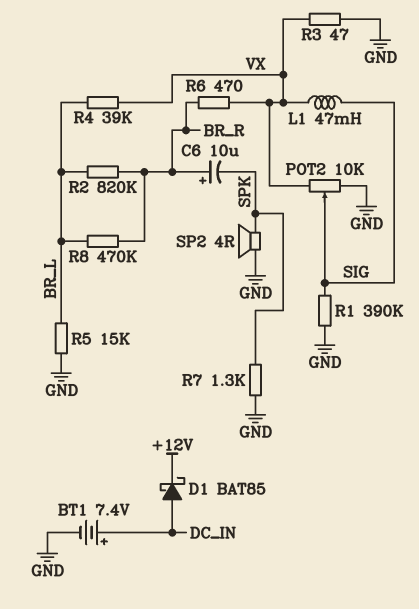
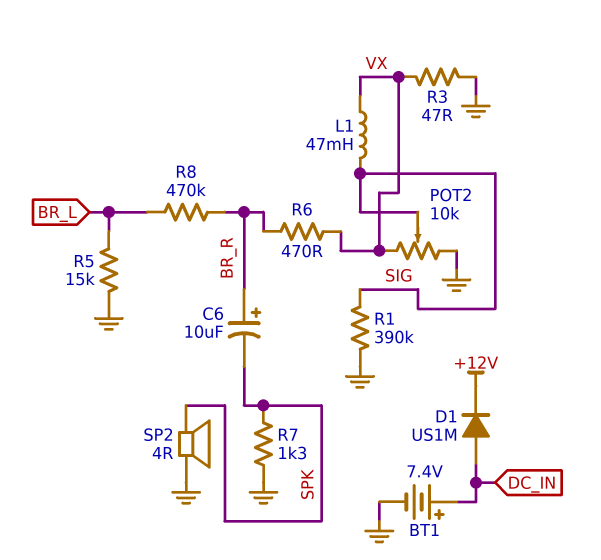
D1: schottky BAT85 (A DC_IN, K +12V) -> diode US1M (A DC_IN, K +12V)
R2: 820k (BR_L, BR_R) -> none
R4: 39k (BR_L, VX) -> none

